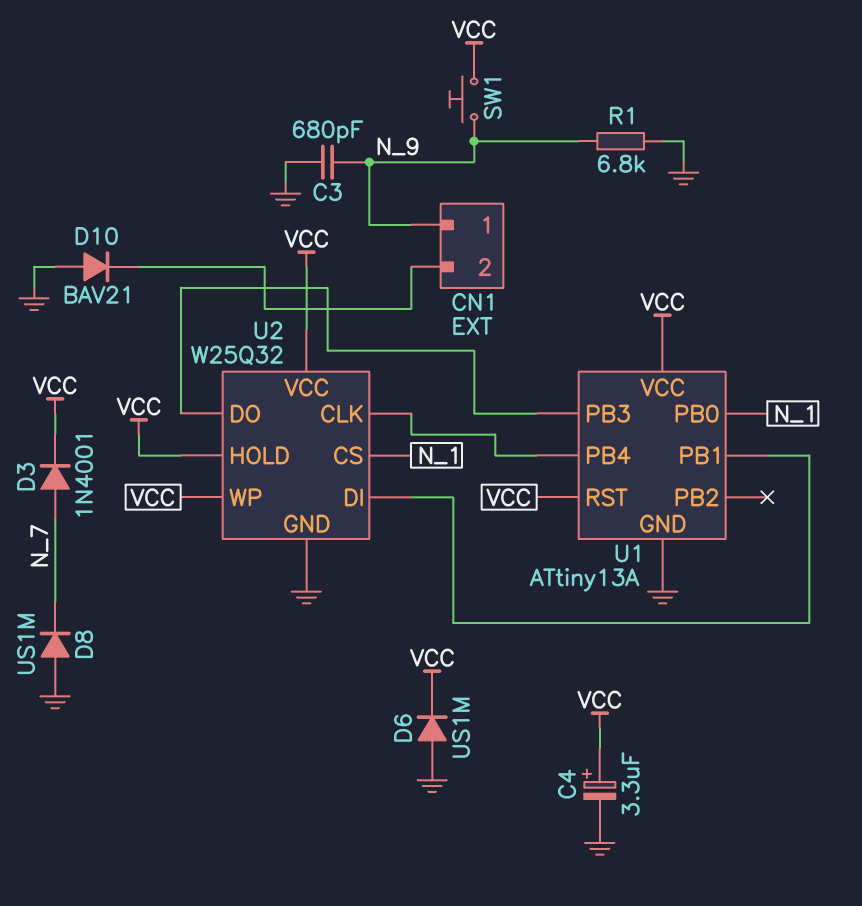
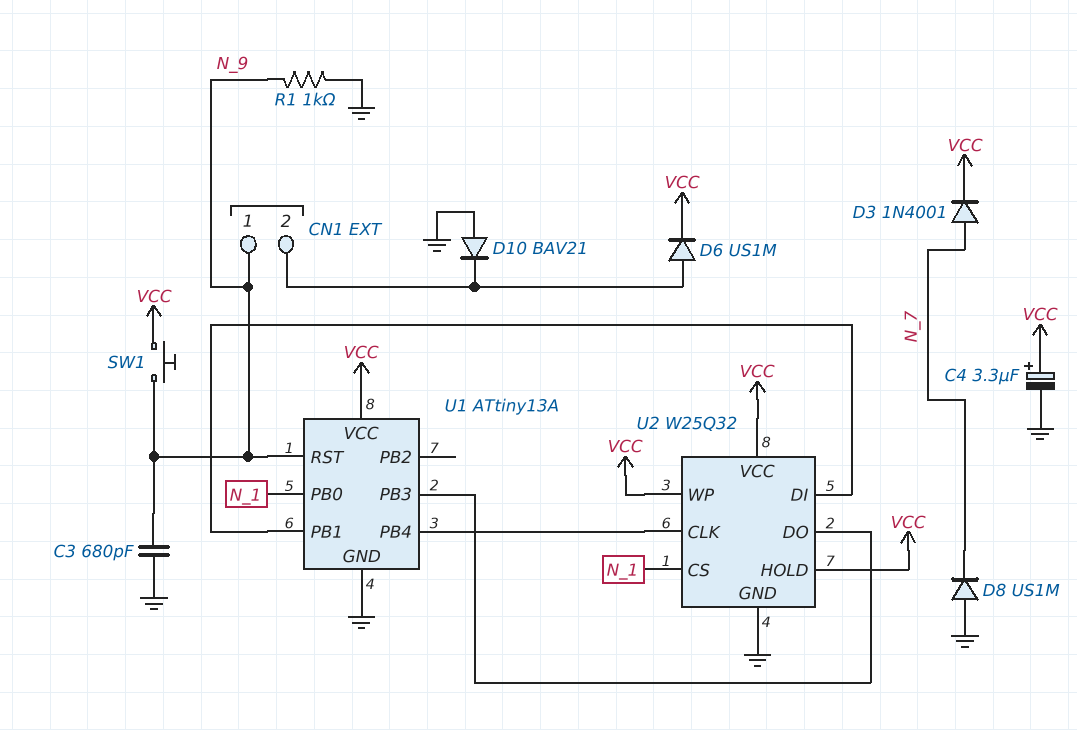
D6: diode US1M (A GND, K VCC) -> diode US1M (A CN1/2, K VCC)
R1: 6.8k (GND, N_9) -> 1k (GND, N_9)
U1 pin RST: VCC -> N_9

